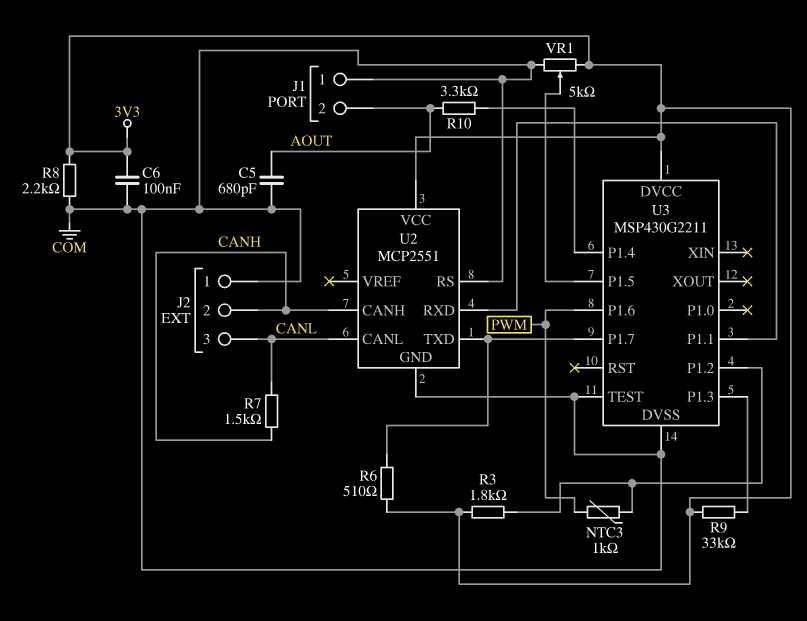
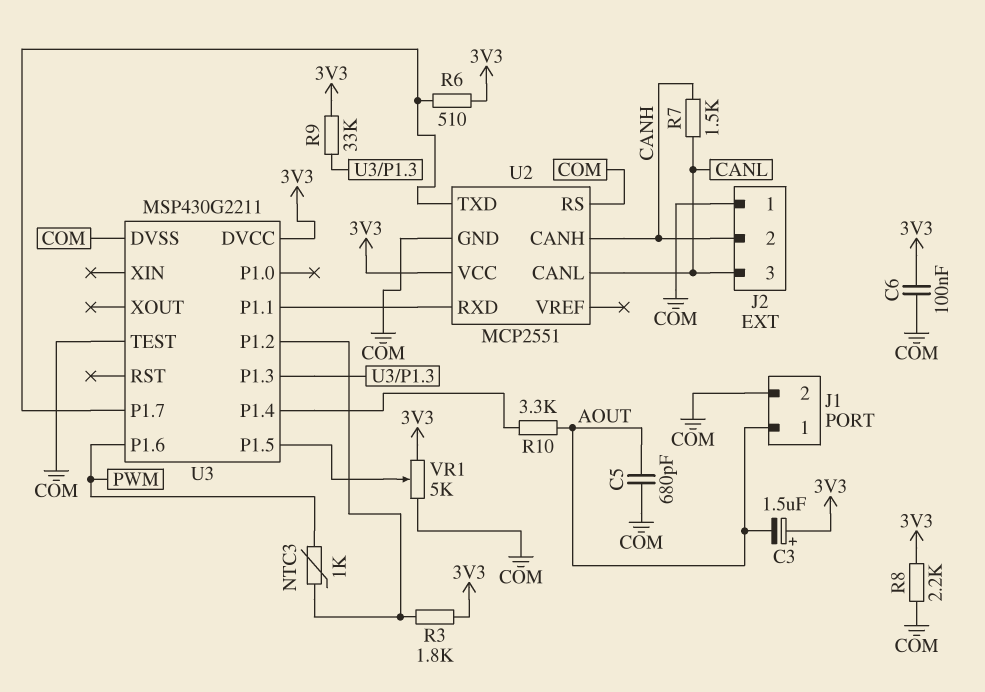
C3: none -> 1.5uF (plus 3V3, minus AOUT)
J1 pin 1: COM -> AOUT
J1 pin 2: AOUT -> COM

